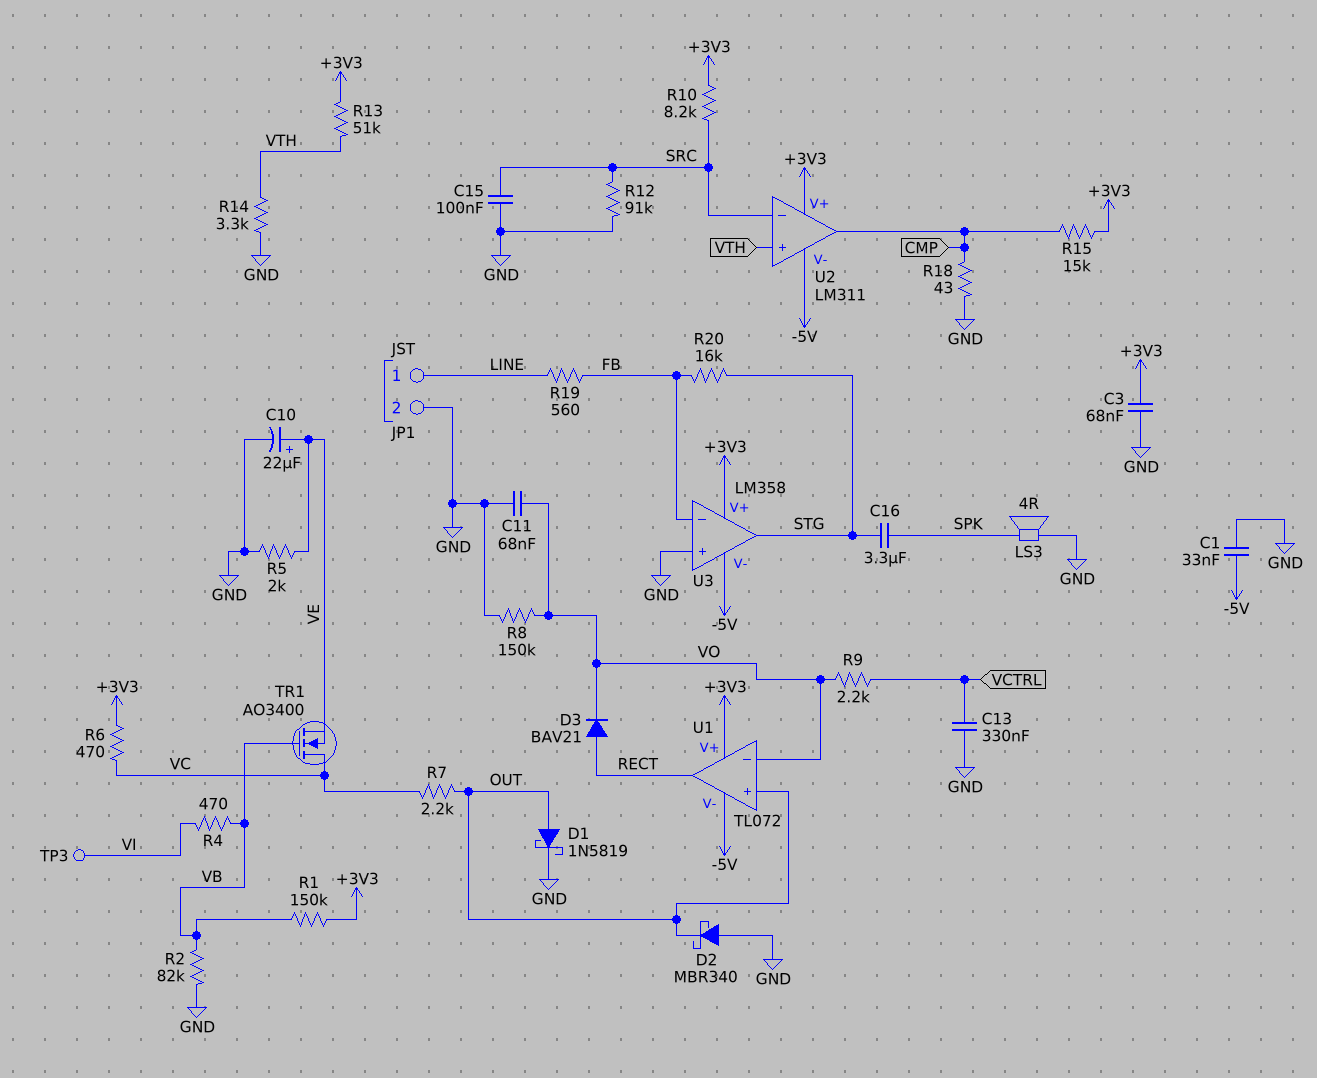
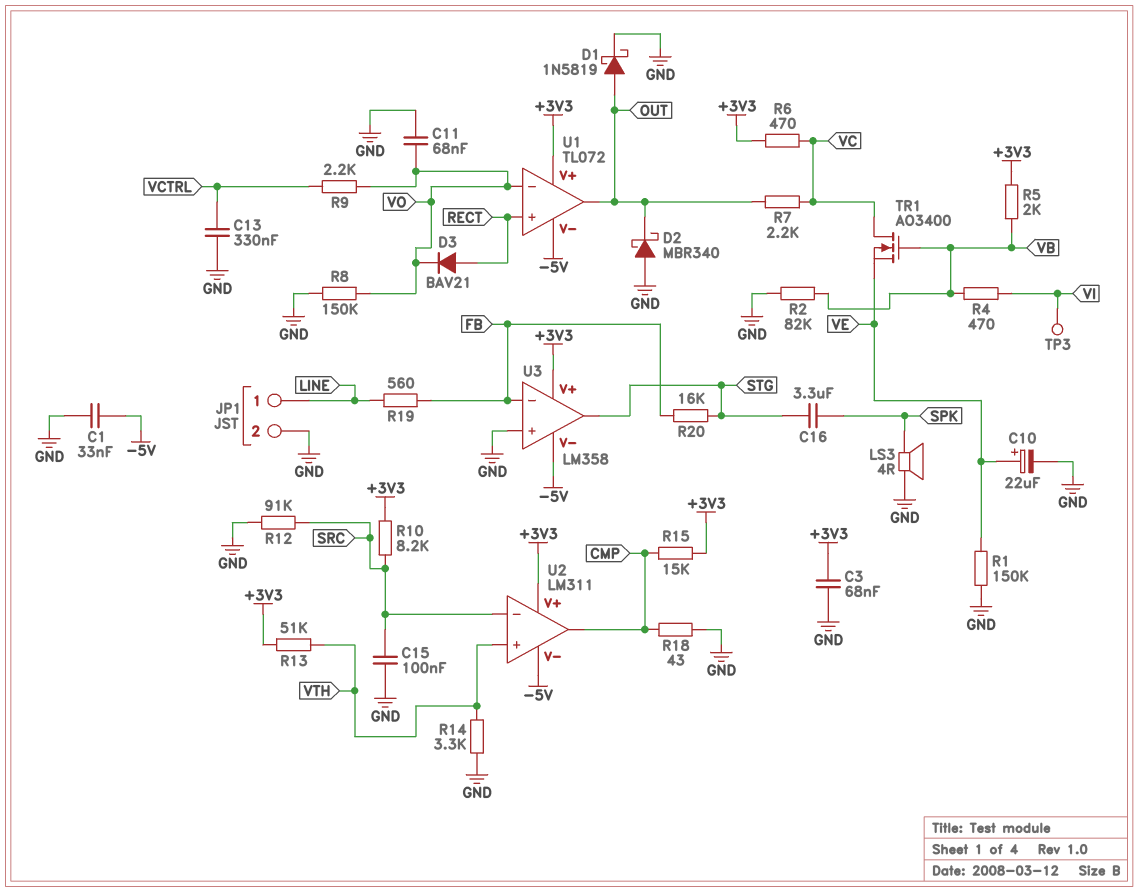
R1: 150k (+3V3, VB) -> 150k (GND, VE)
R5: 2k (GND, VE) -> 2k (+3V3, VB)
U1 pin in+: OUT -> RECT
U1 pin out: RECT -> OUT

